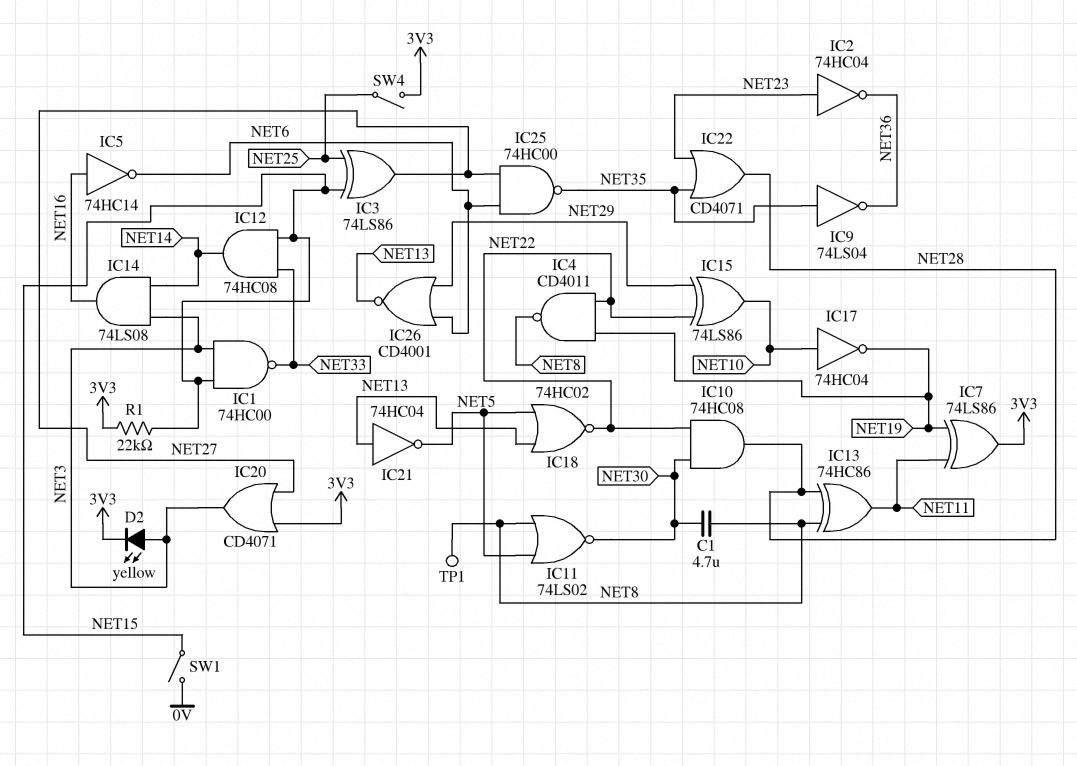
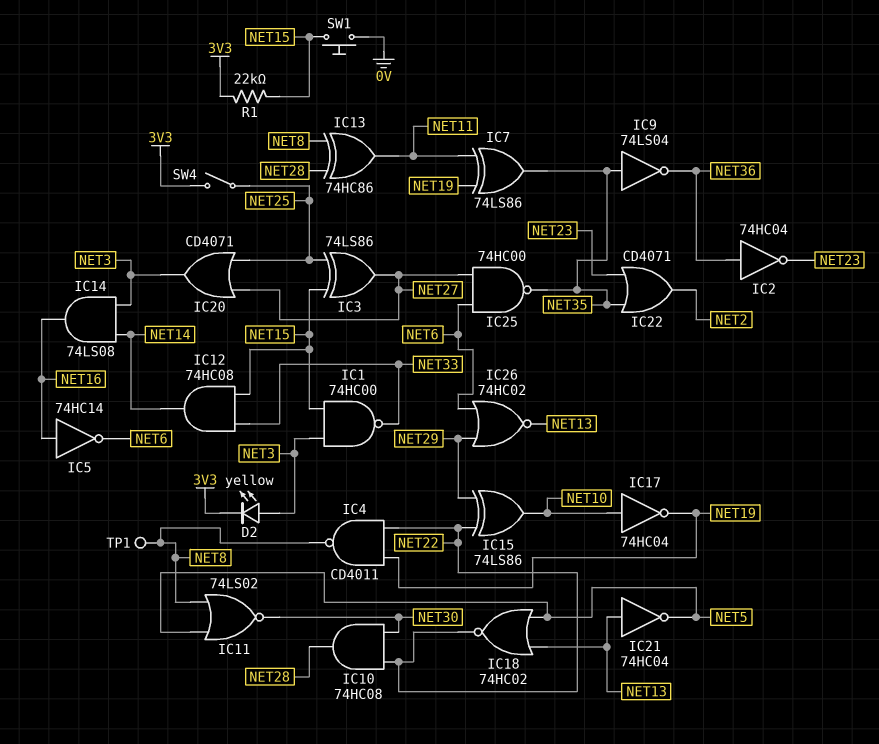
C1: 4.7uF (NET8, NET30) -> none
IC2: NOT 74HC04 (in NET23, out NET36) -> NOT 74HC04 (in NET36, out NET23)
IC7: XOR 74LS86 (in NET11, in NET19, out 3V3) -> XOR 74LS86 (in NET11, in NET19, out NET35)
IC20: OR CD4071 (in 3V3, in NET27, out NET3) -> OR CD4071 (in NET25, in NET27, out NET3)
IC22: OR CD4071 (in NET23, in NET35, out NET28) -> OR CD4071 (in NET23, in NET35, out NET2)
IC26: NOR CD4001 (in NET6, in NET29, out NET13) -> NOR 74HC02 (in NET6, in NET29, out NET13)
SW1: switch (0V, NET15) -> button (0V, NET15)

